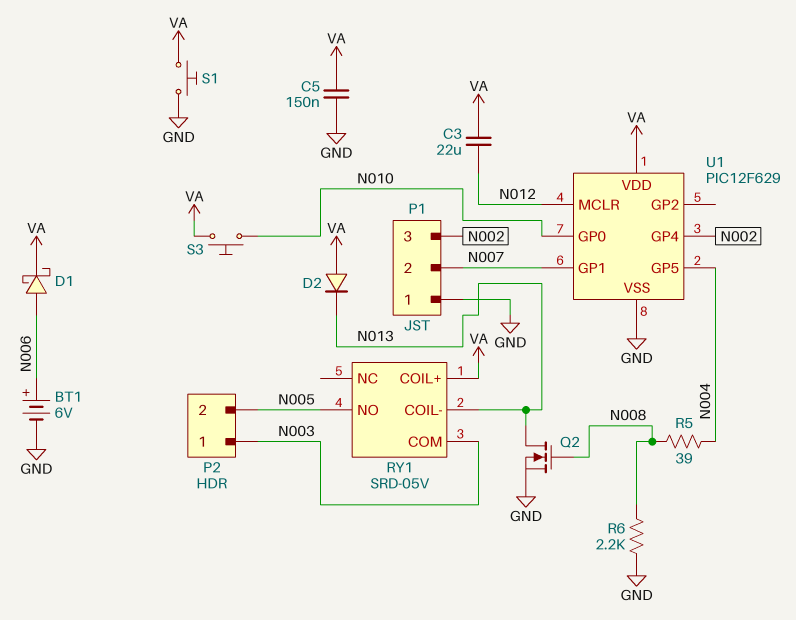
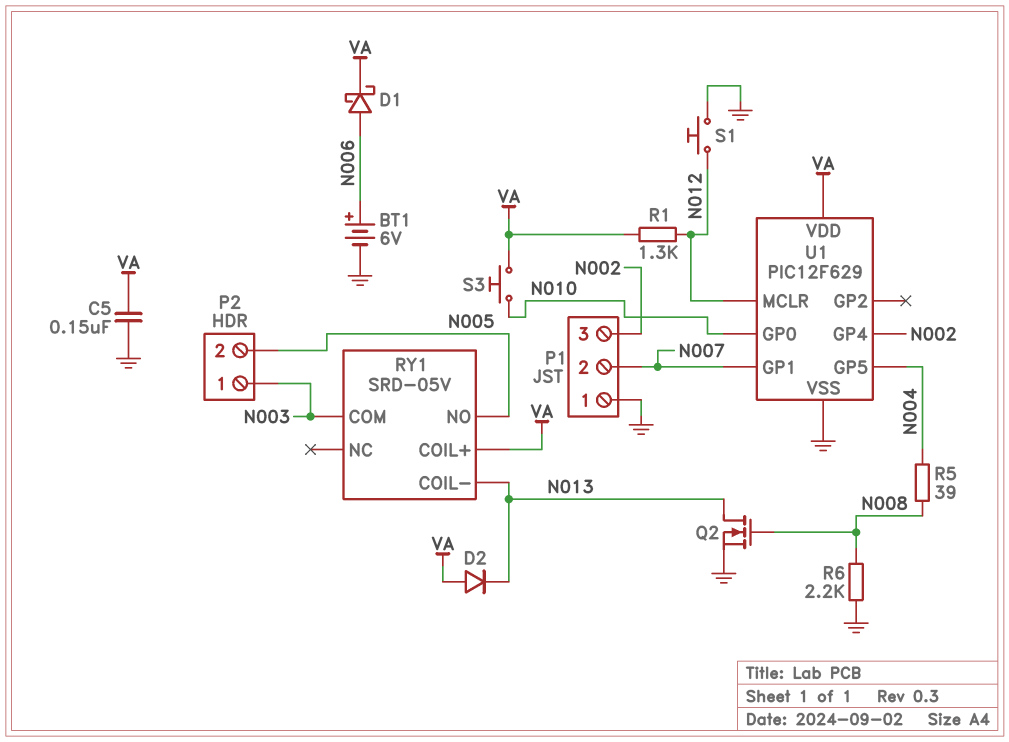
C3: 22uF (N012, VA) -> none
R1: none -> 1.3k (N012, VA)
S1: button (GND, VA) -> button (GND, N012)

